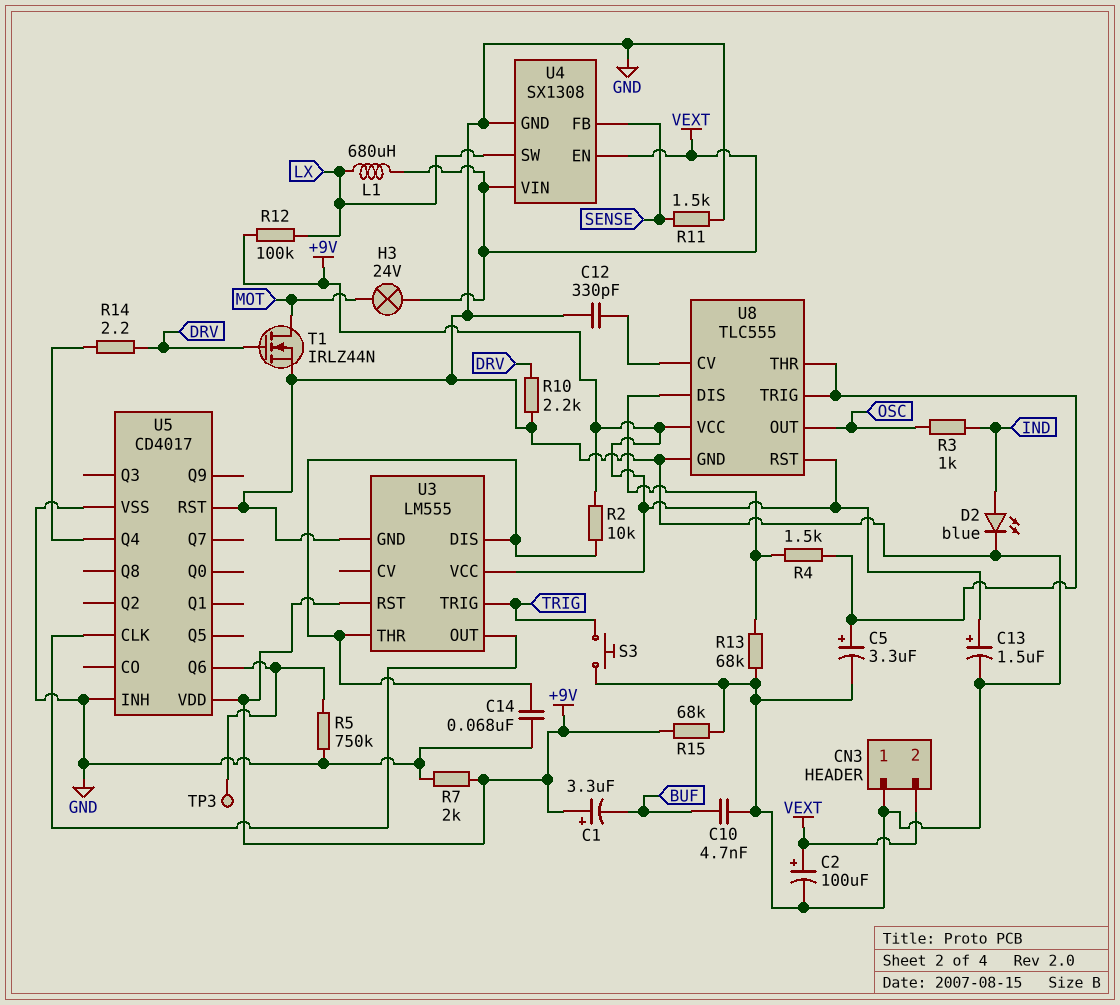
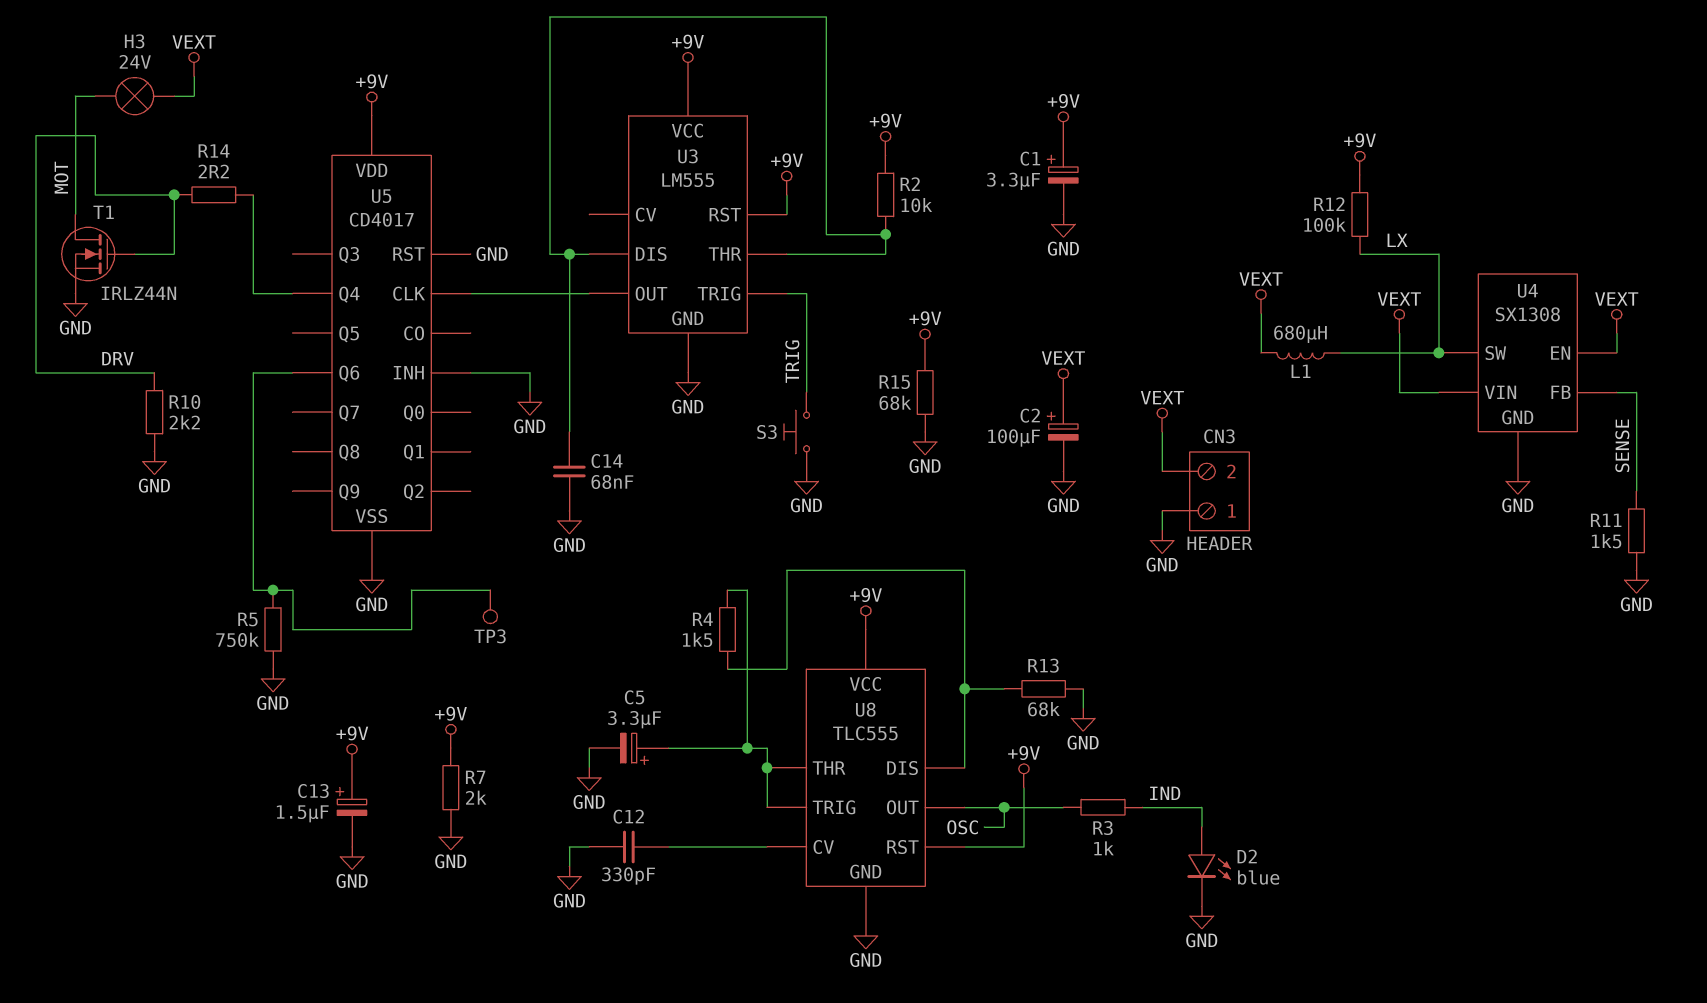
C1: 3.3uF (plus +9V, minus BUF) -> 3.3uF (plus +9V, minus GND)
C10: 4.7nF (BUF, GND) -> none

